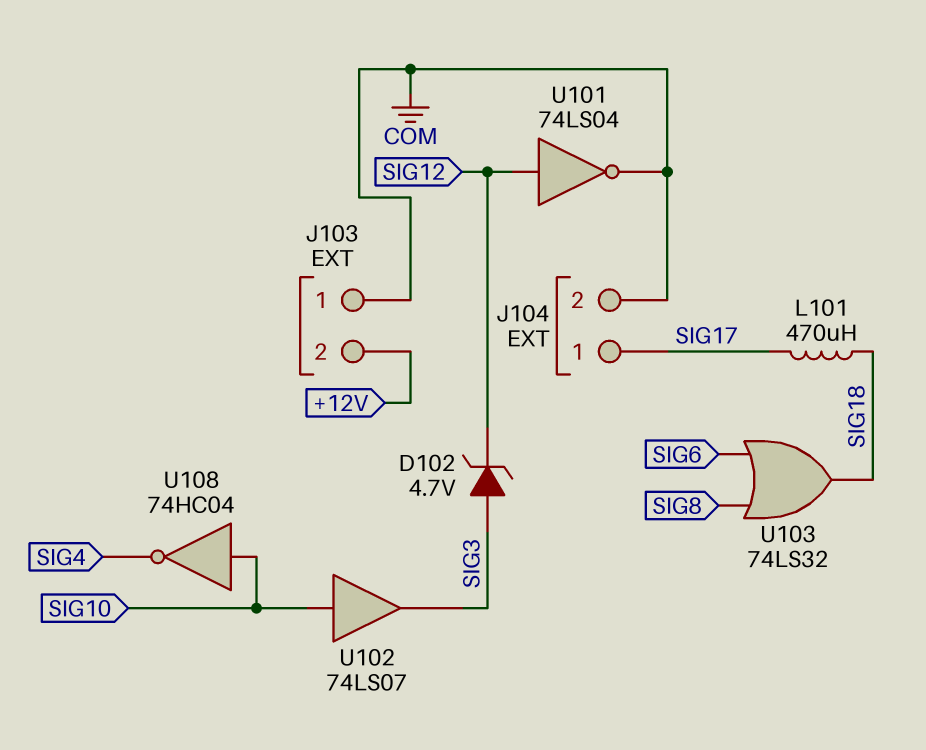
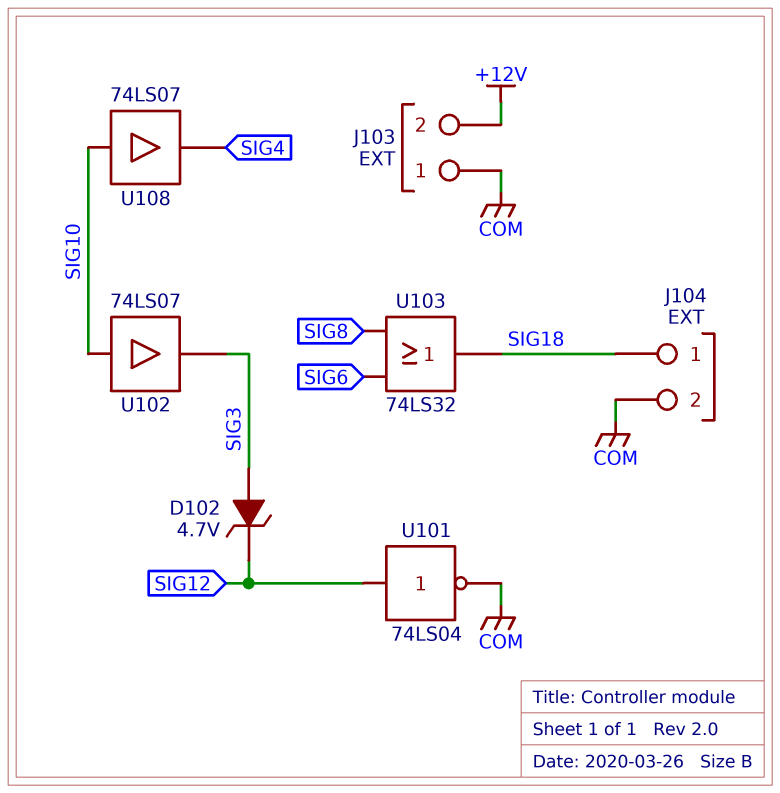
J104 pin 1: SIG17 -> SIG18
L101: 470uH (SIG17, SIG18) -> none
U108: NOT 74HC04 (in SIG10, out SIG4) -> buffer 74LS07 (in SIG10, out SIG4)

